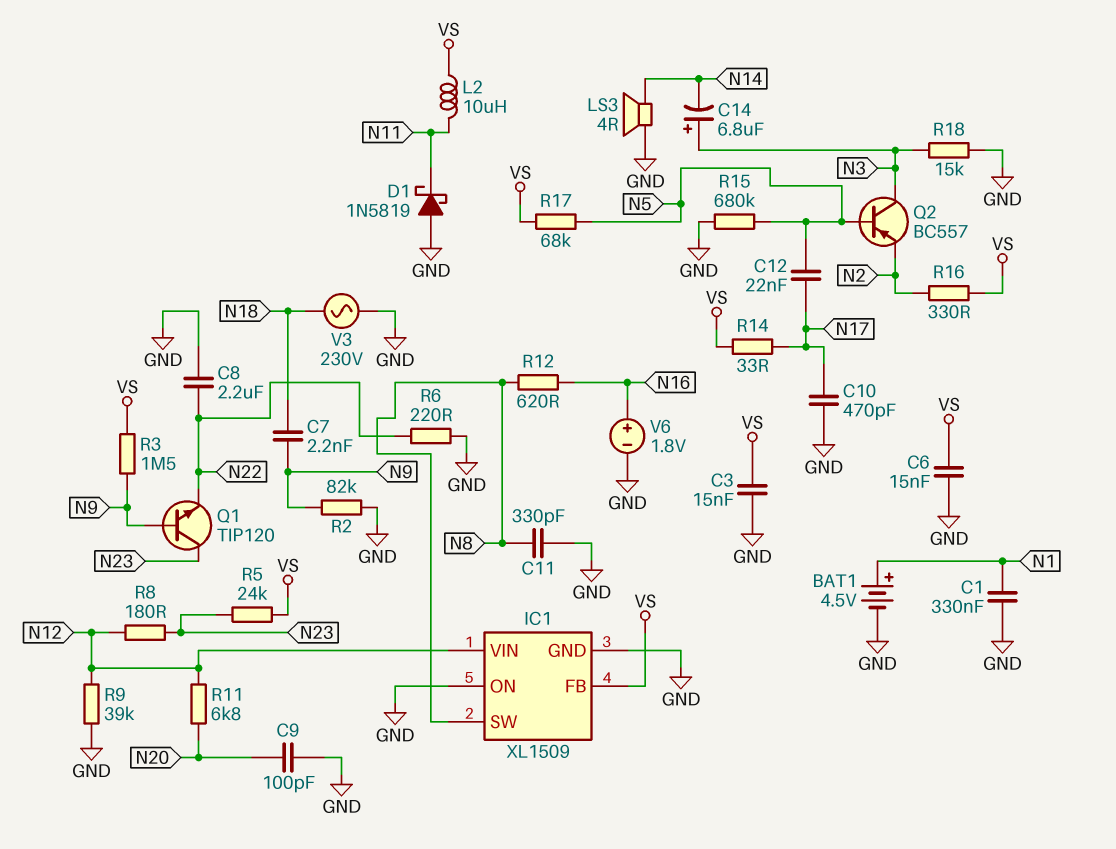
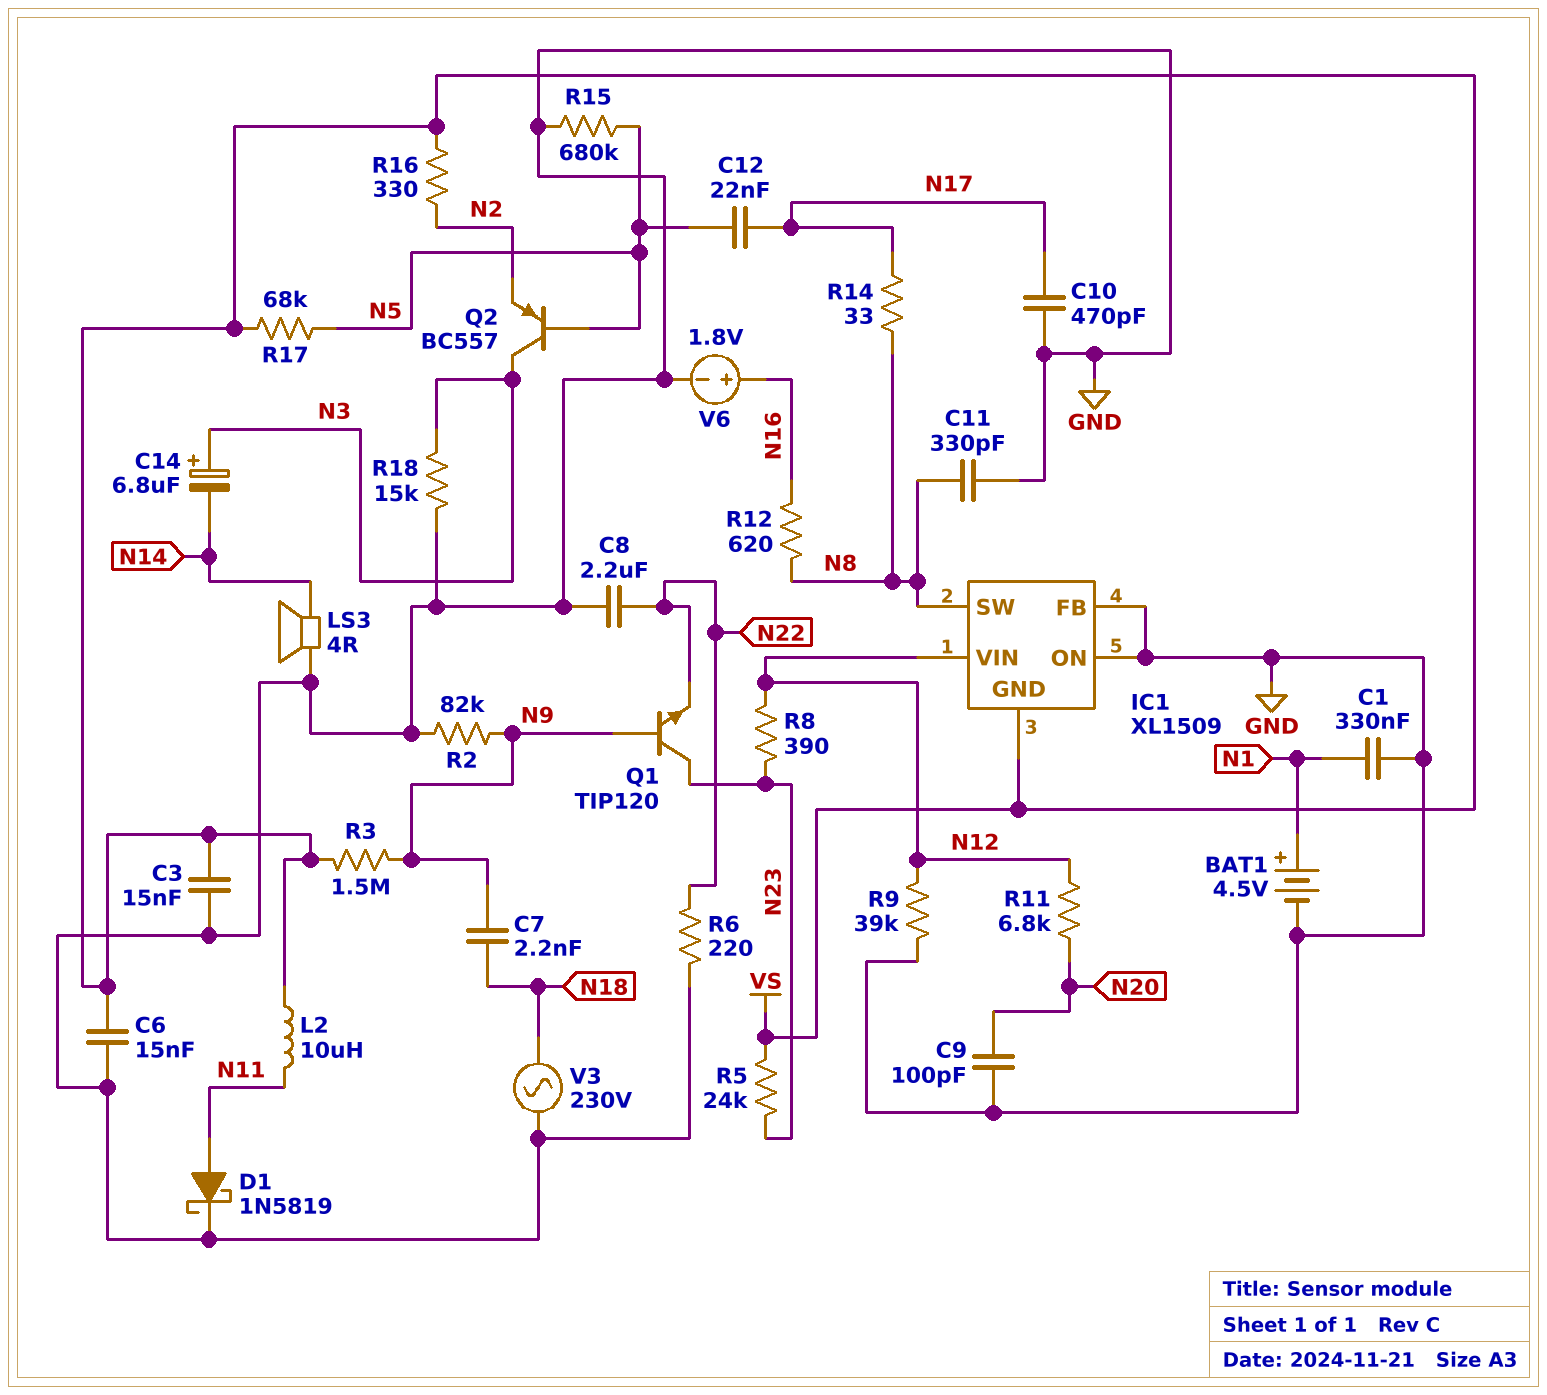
D1: schottky 1N5819 (A GND, K N11) -> schottky 1N5819 (A N11, K GND)
IC1 pin FB: VS -> GND
IC1 pin GND: GND -> VS
R8: 180 (N12, N23) -> 390 (N12, N23)
R14: 33 (N17, VS) -> 33 (N8, N17)

